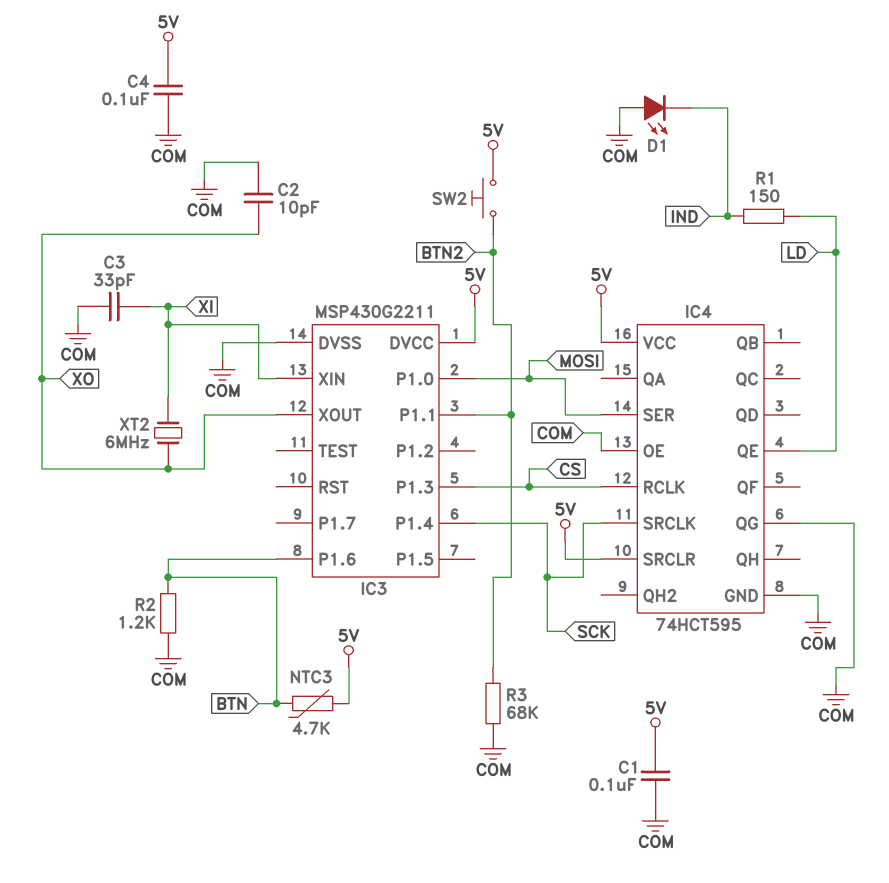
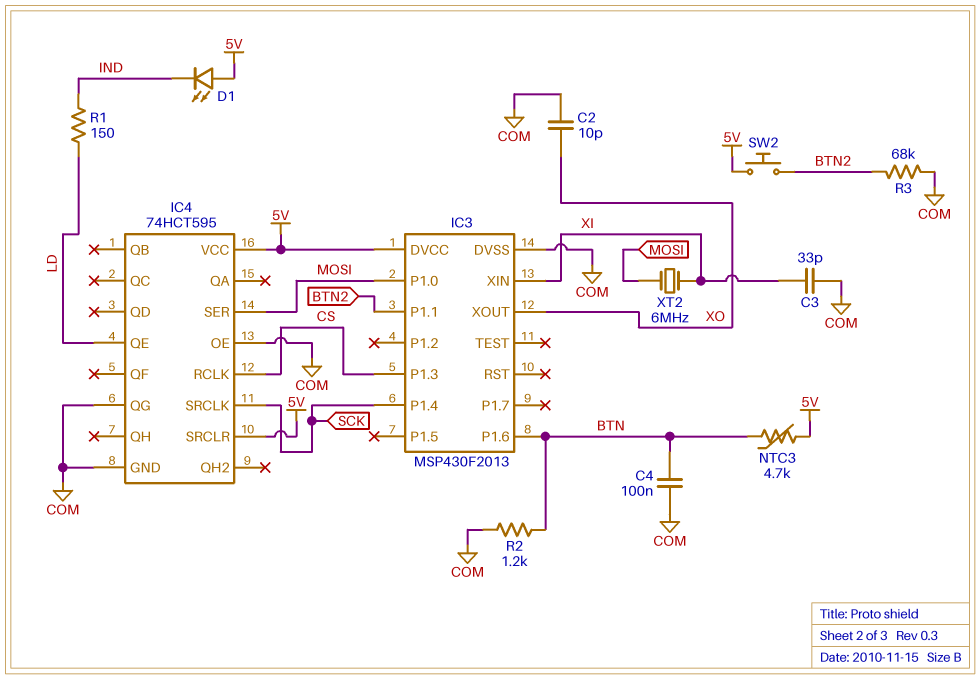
C1: 100nF (5V, COM) -> none
C4: 100nF (5V, COM) -> 100nF (BTN, COM)
D1: LED (A COM, K IND) -> LED (A 5V, K IND)
IC3: MSP430G2211 -> MSP430F2013
XT2: 6MHz (XI, XO) -> 6MHz (MOSI, XI)

